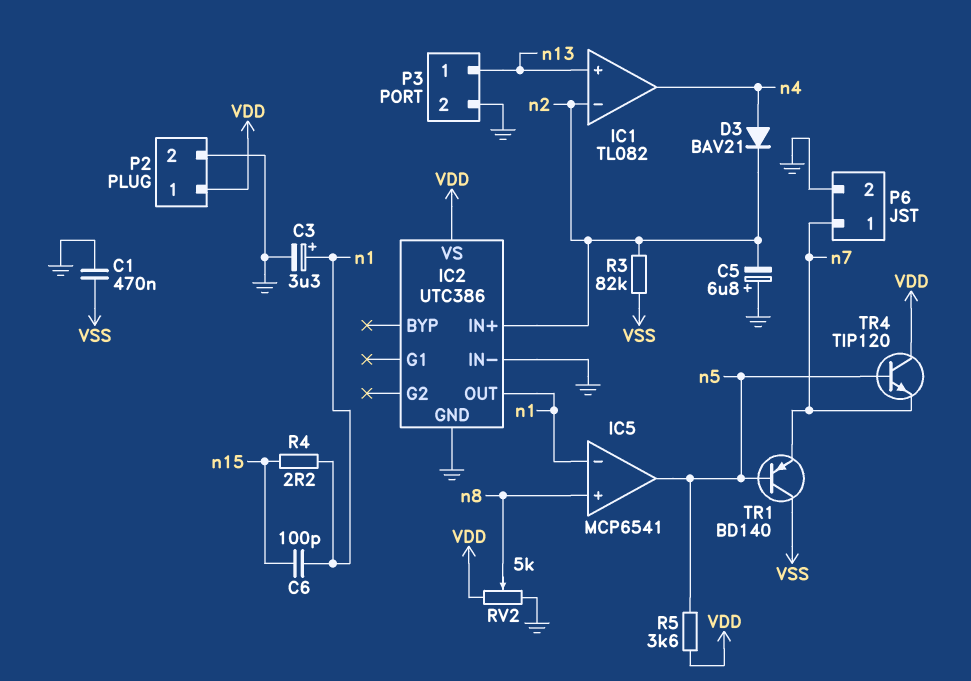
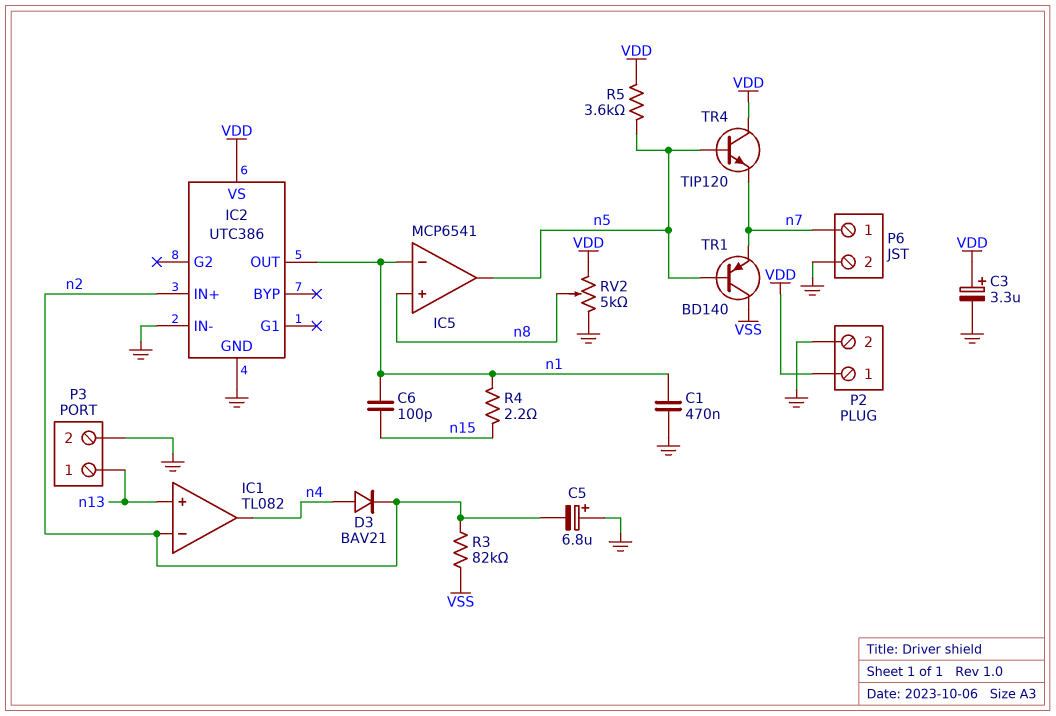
C1: 470nF (GND, VSS) -> 470nF (GND, n1)
C3: 3.3uF (plus n1, minus GND) -> 3.3uF (plus VDD, minus GND)

